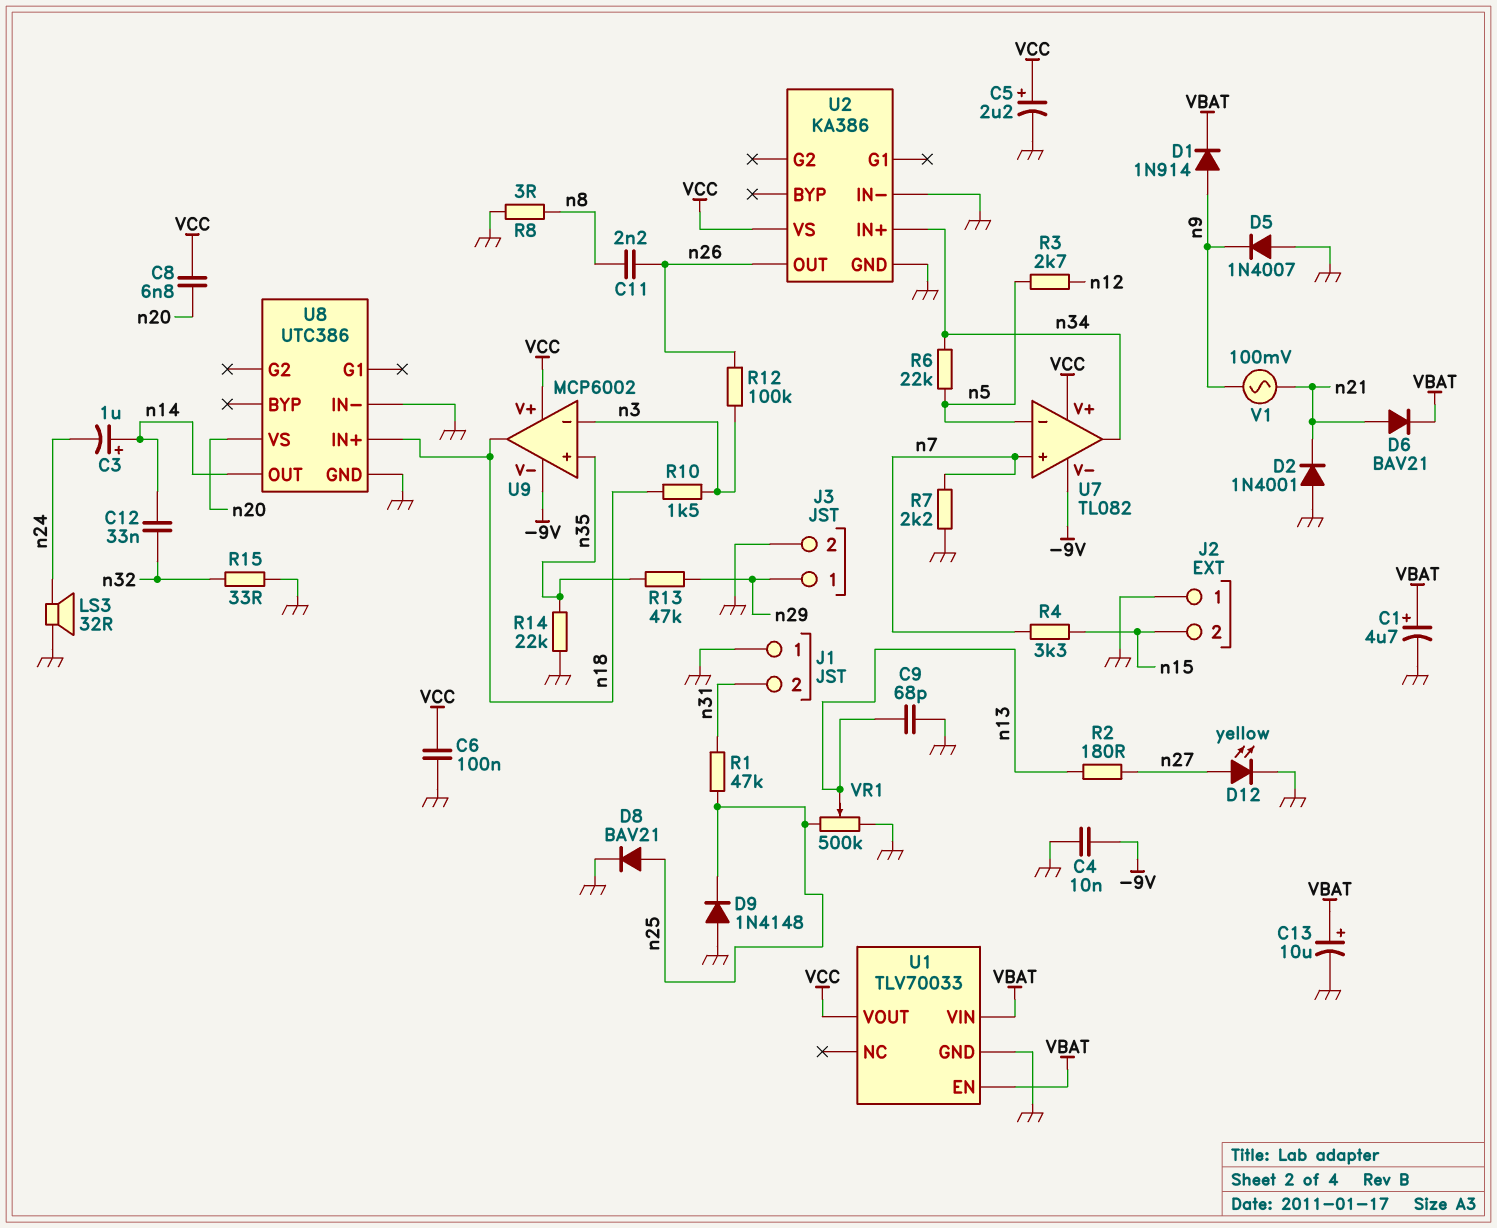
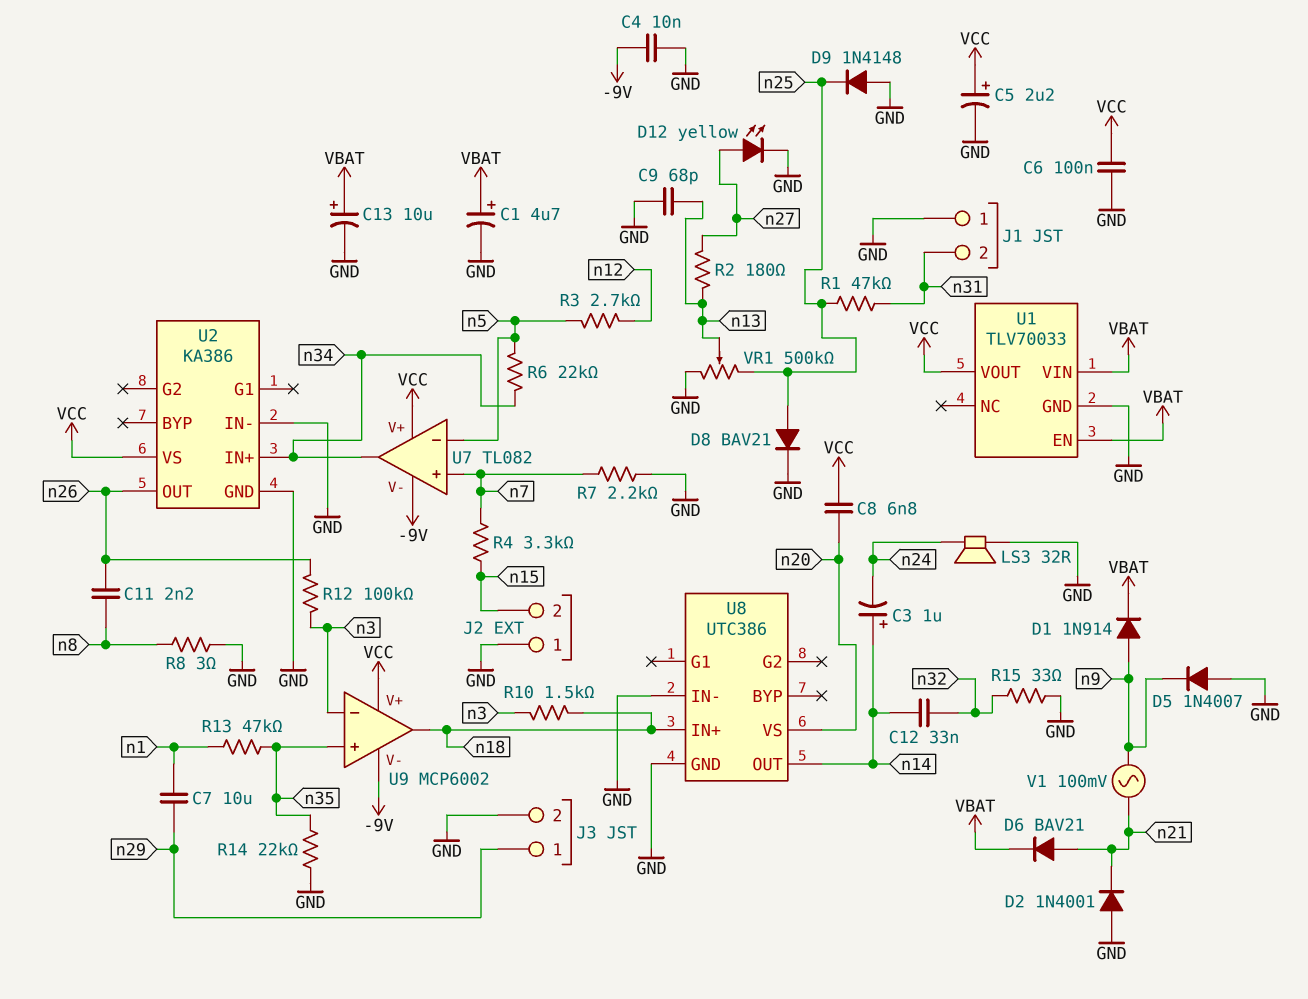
C7: none -> 10uF (n1, n29)
R13: 47k (n29, n35) -> 47k (n1, n35)

